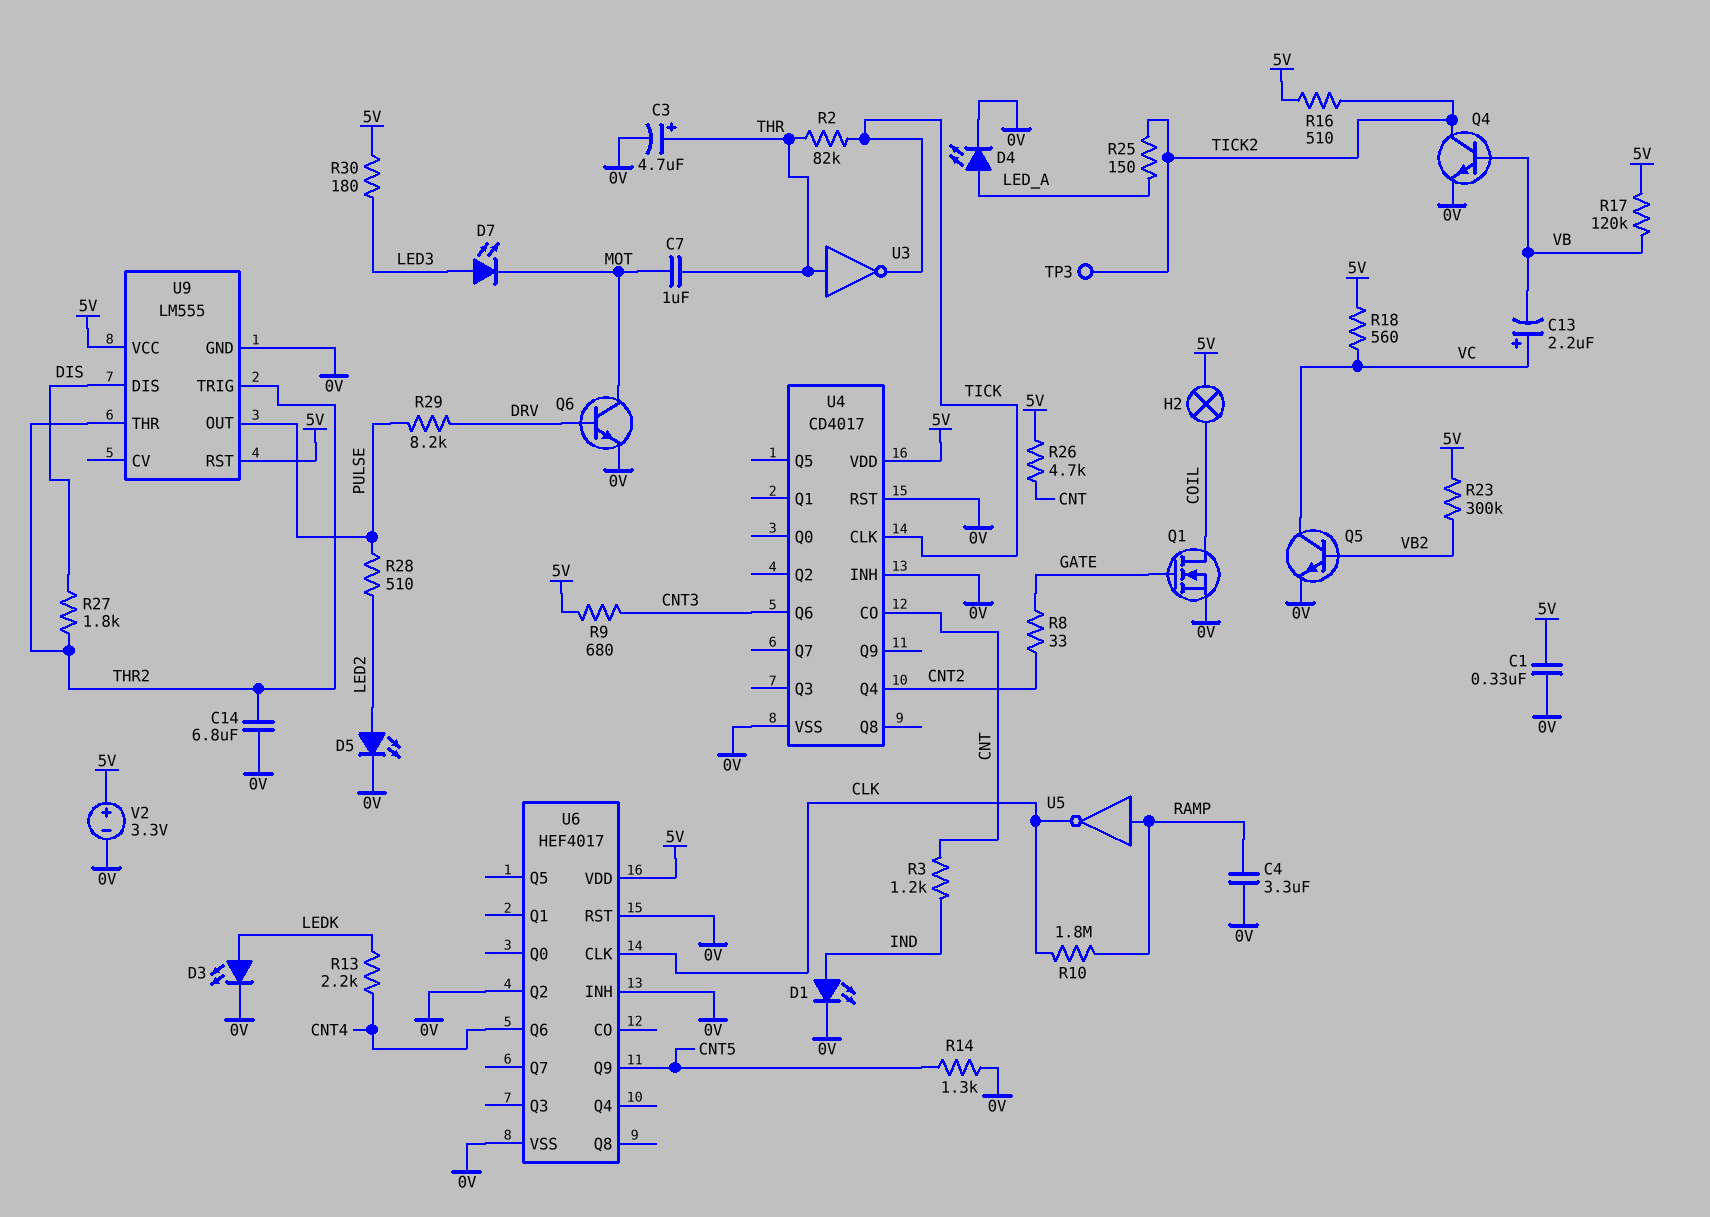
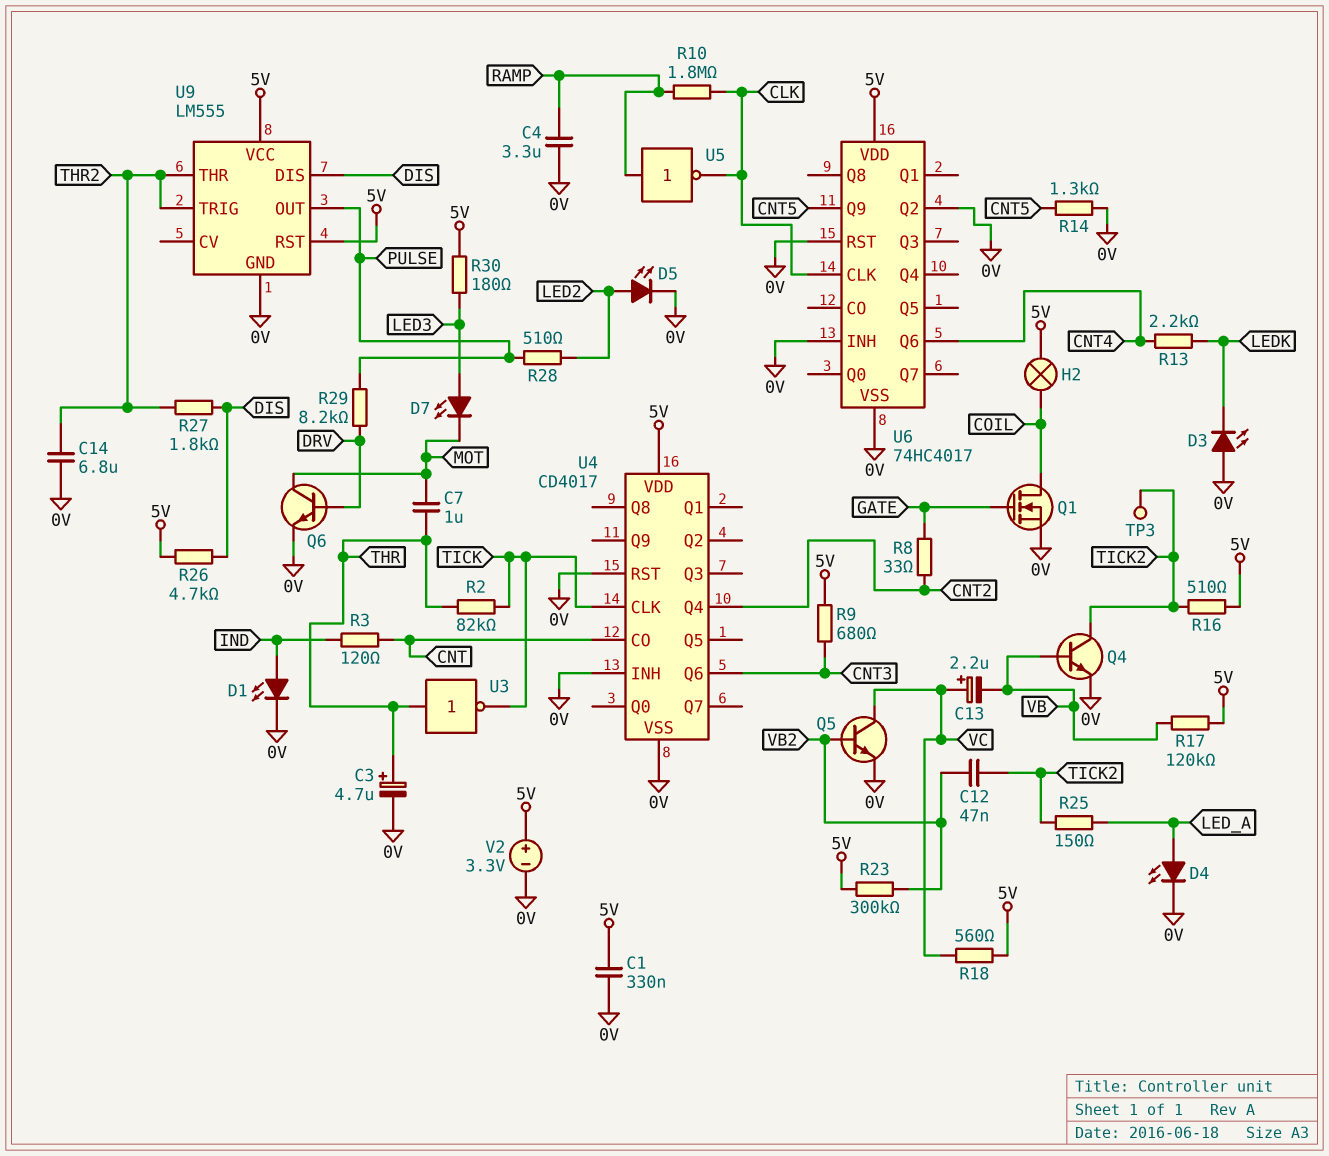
C12: none -> 47nF (TICK2, VB2)
D3: LED (A LEDK, K 0V) -> LED (A 0V, K LEDK)
R3: 1.2k (CNT, IND) -> 120 (CNT, IND)
R26: 4.7k (5V, CNT) -> 4.7k (5V, DIS)
U6: HEF4017 -> 74HC4017

